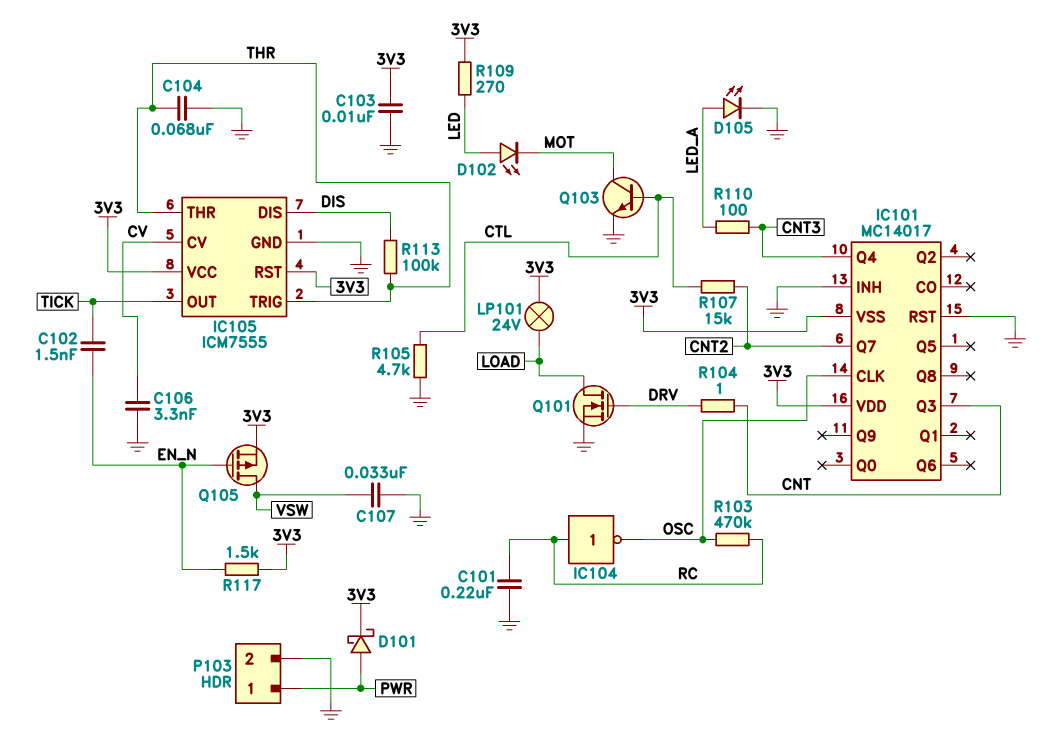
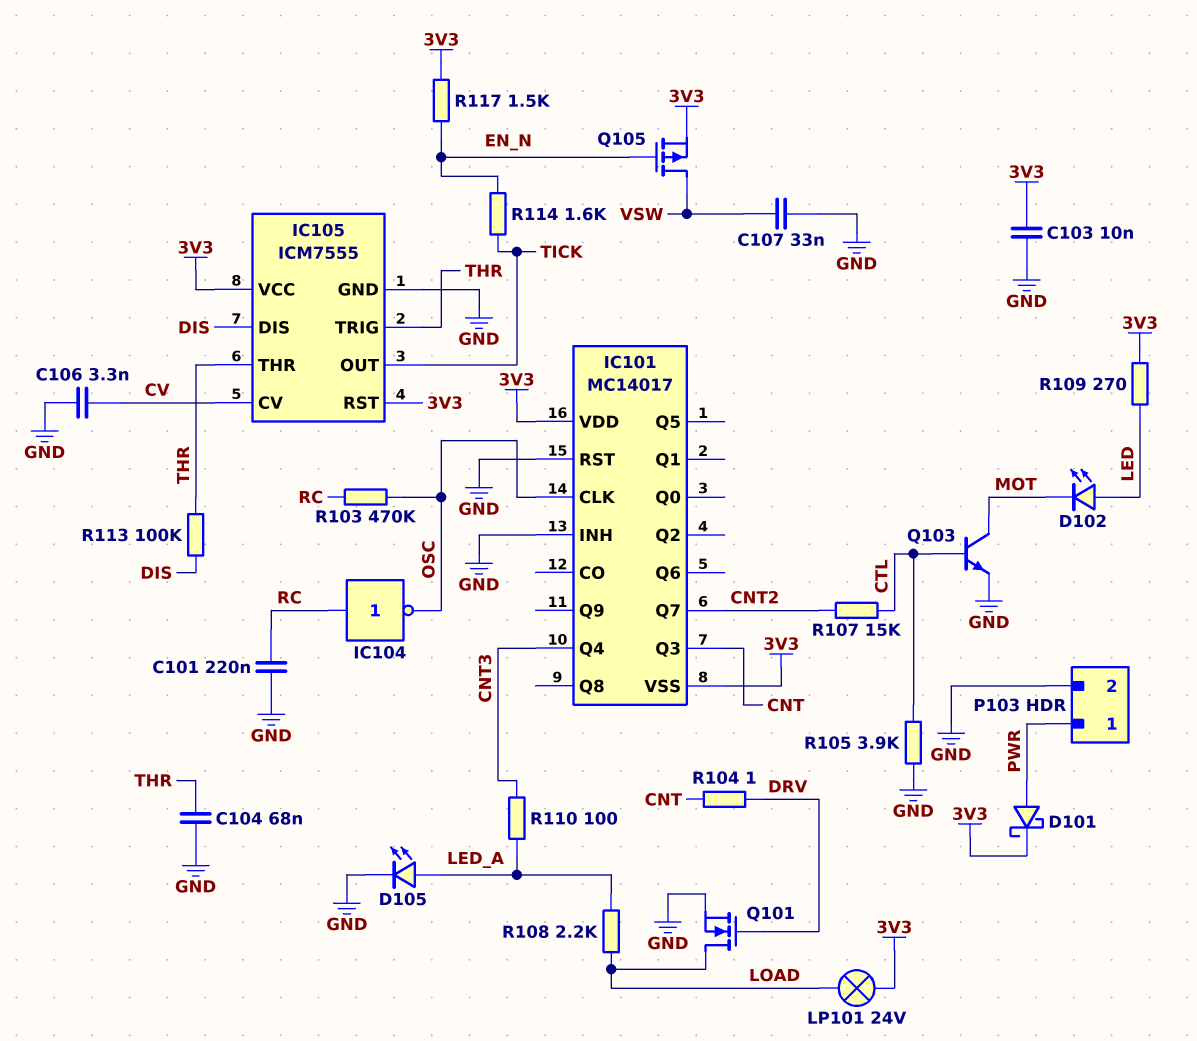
C102: 1.5nF (EN_N, TICK) -> none
R105: 4.7k (CTL, GND) -> 3.9k (CTL, GND)
R108: none -> 2.2k (LED_A, LOAD)
R114: none -> 1.6k (EN_N, TICK)

